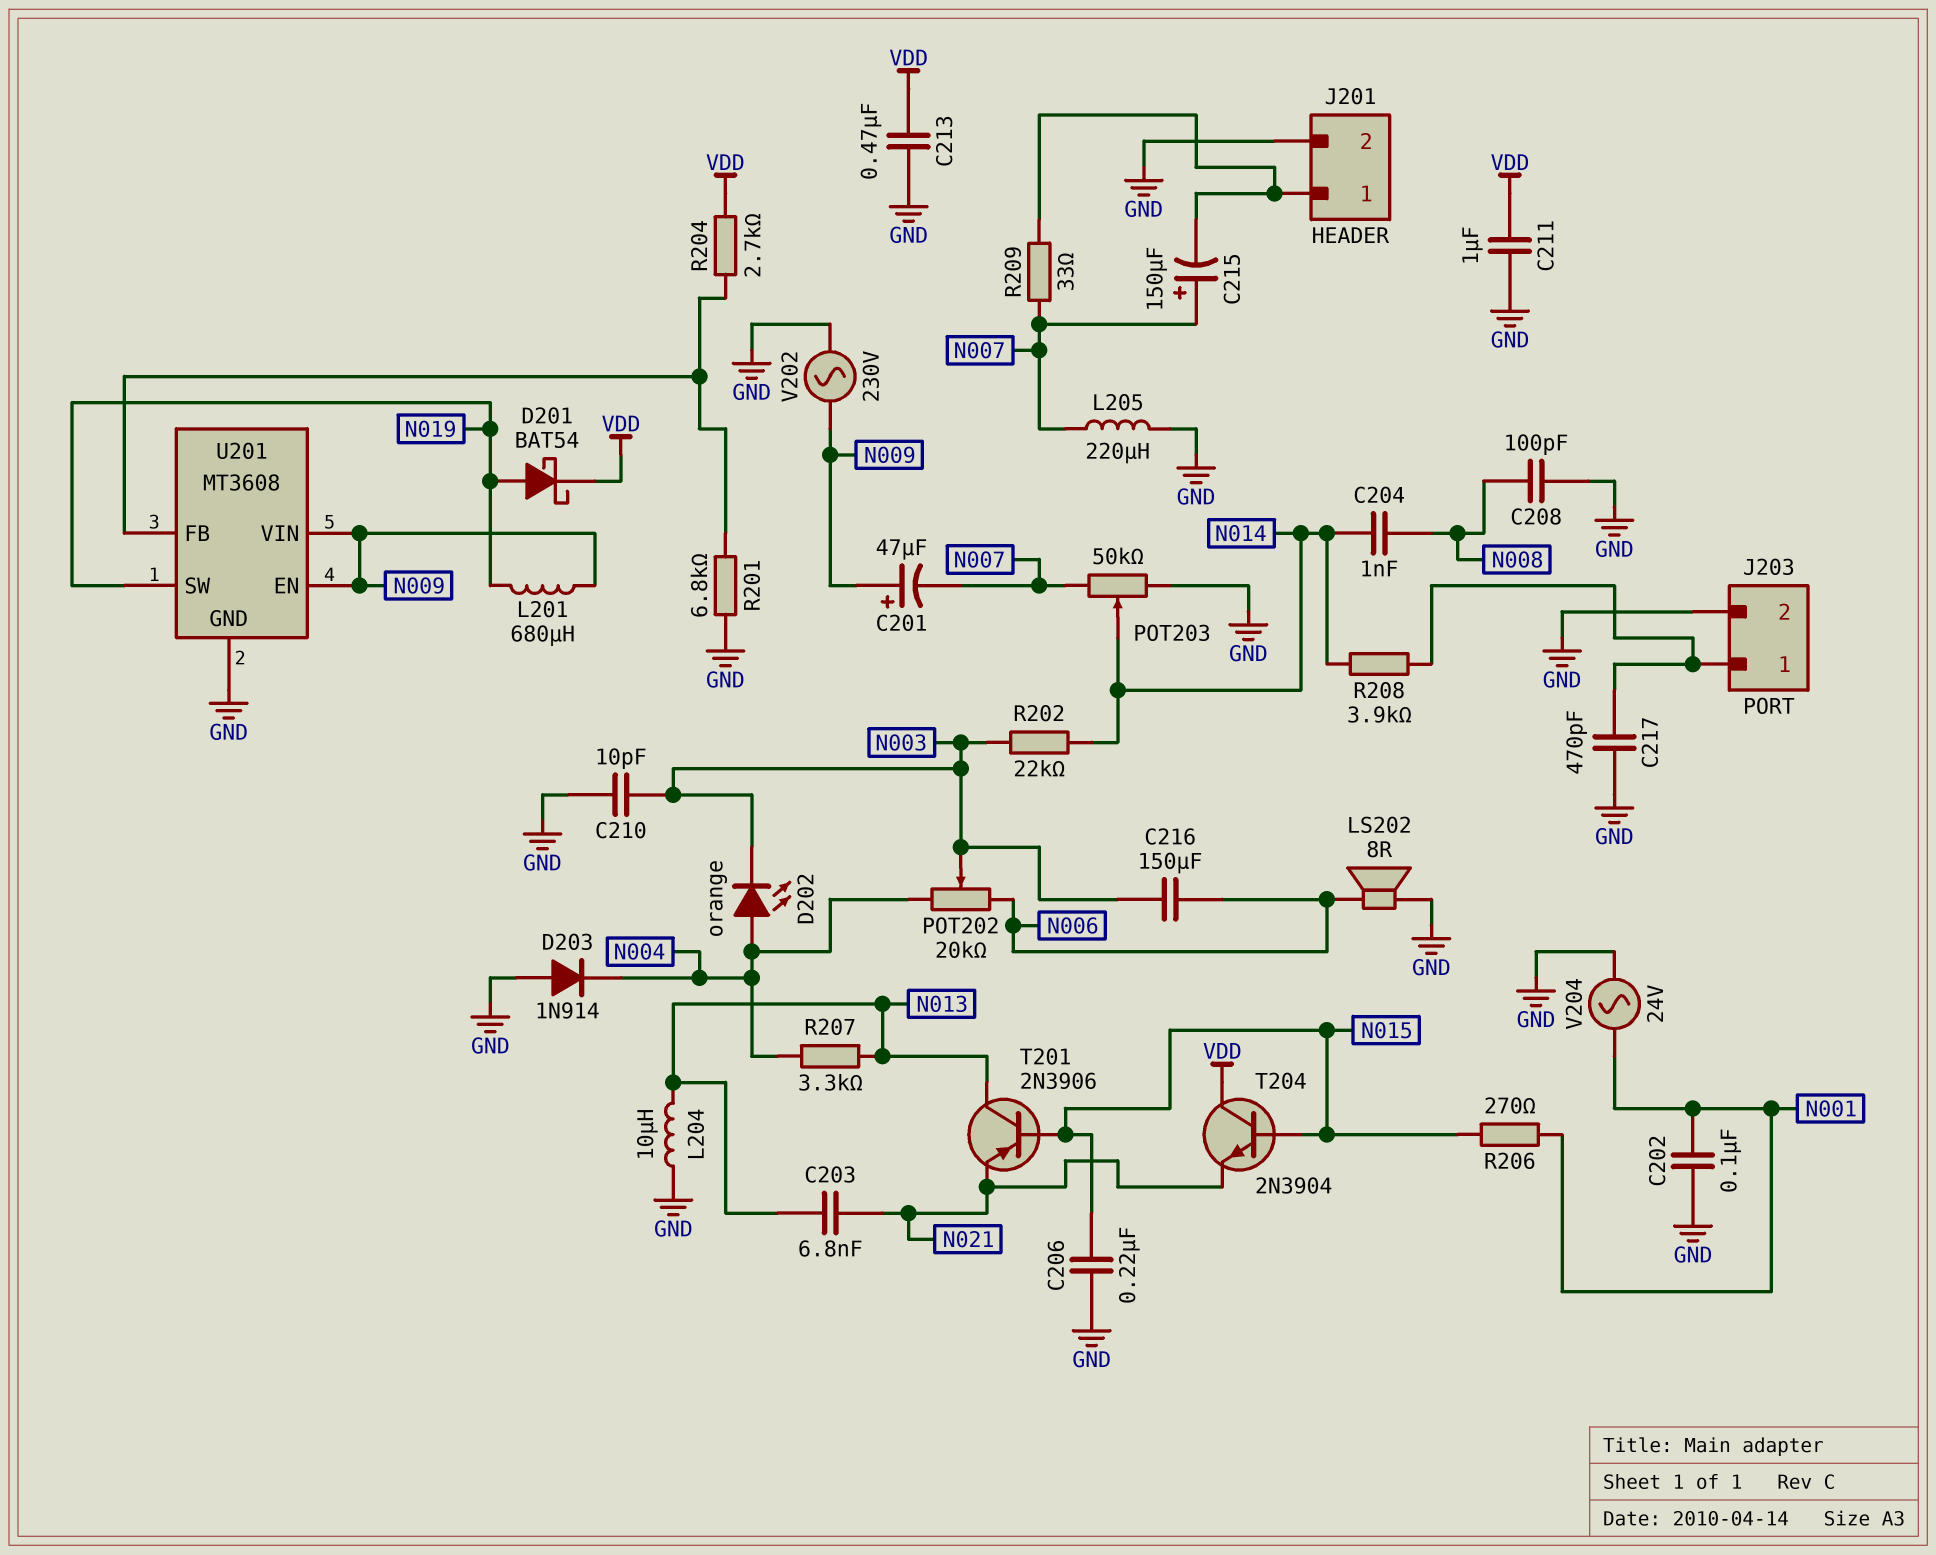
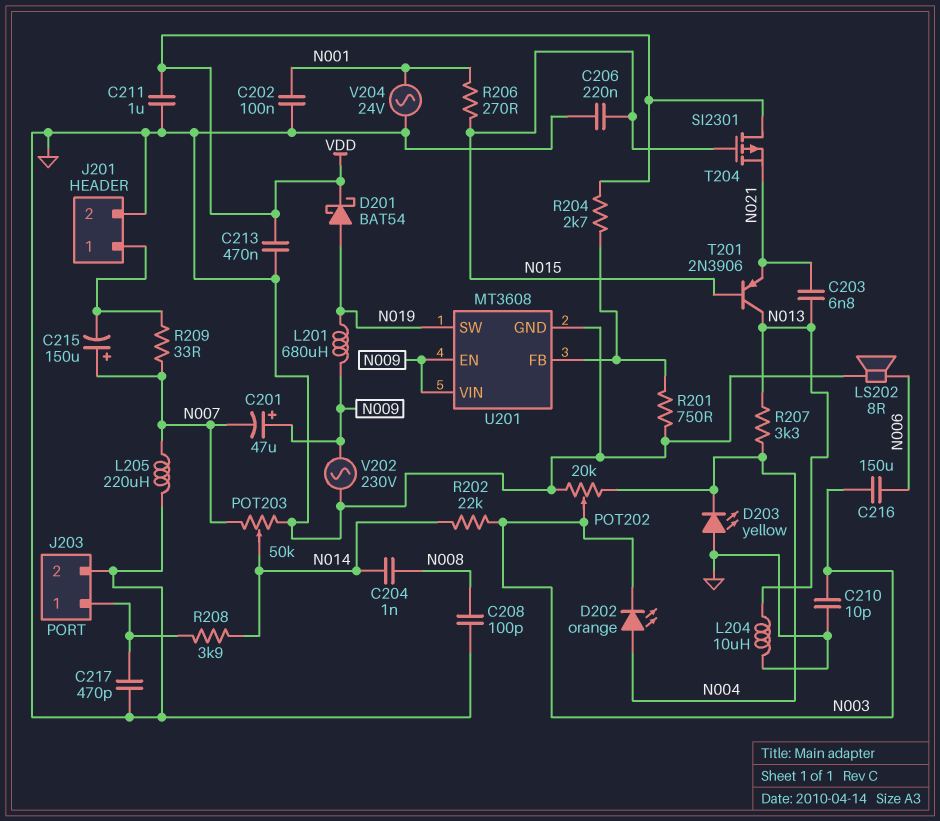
D203: diode 1N914 (A GND, K N004) -> LED yellow (A GND, K N004)
POT202: 20k (N004, N006, wiper N003) -> 20k (GND, N004, wiper N003)
R201: 6.8k (GND, U201/FB) -> 750 (GND, U201/FB)
T204: NPN 2N3904 (B N015, C VDD, E N021) -> PMOS SI2301 (G N015, D VDD, S N021)

